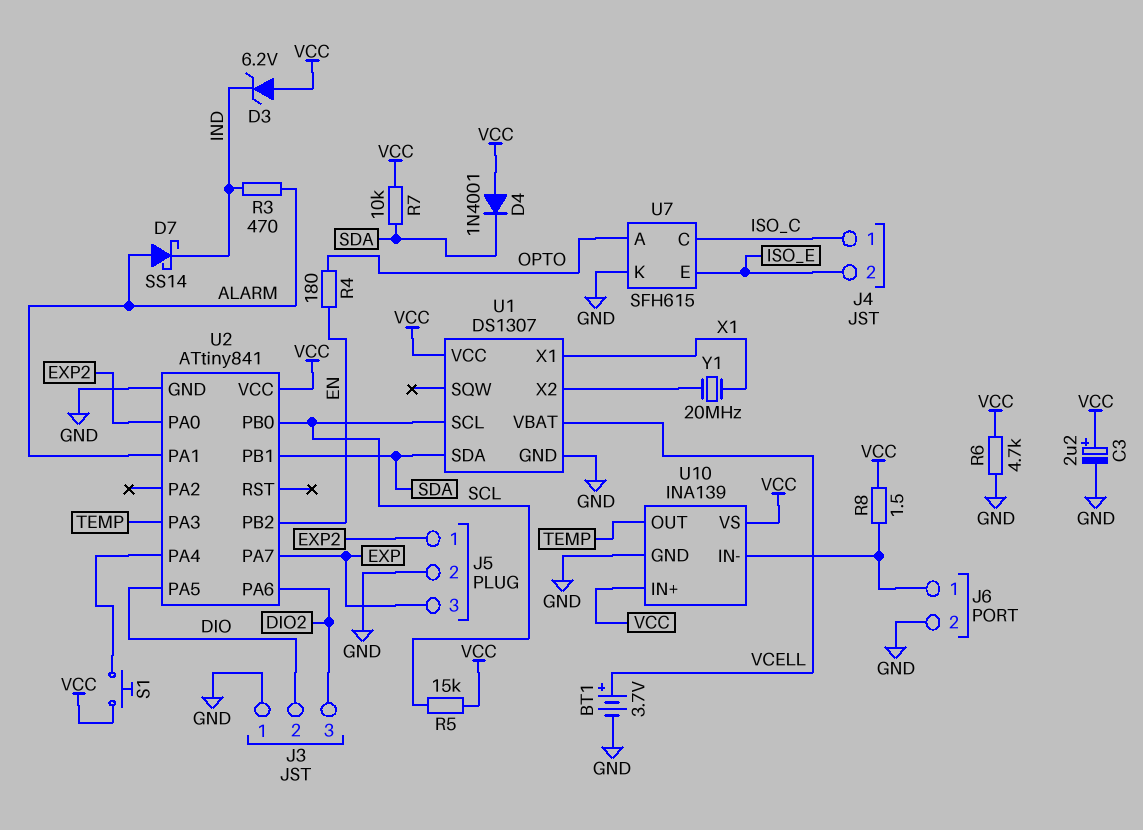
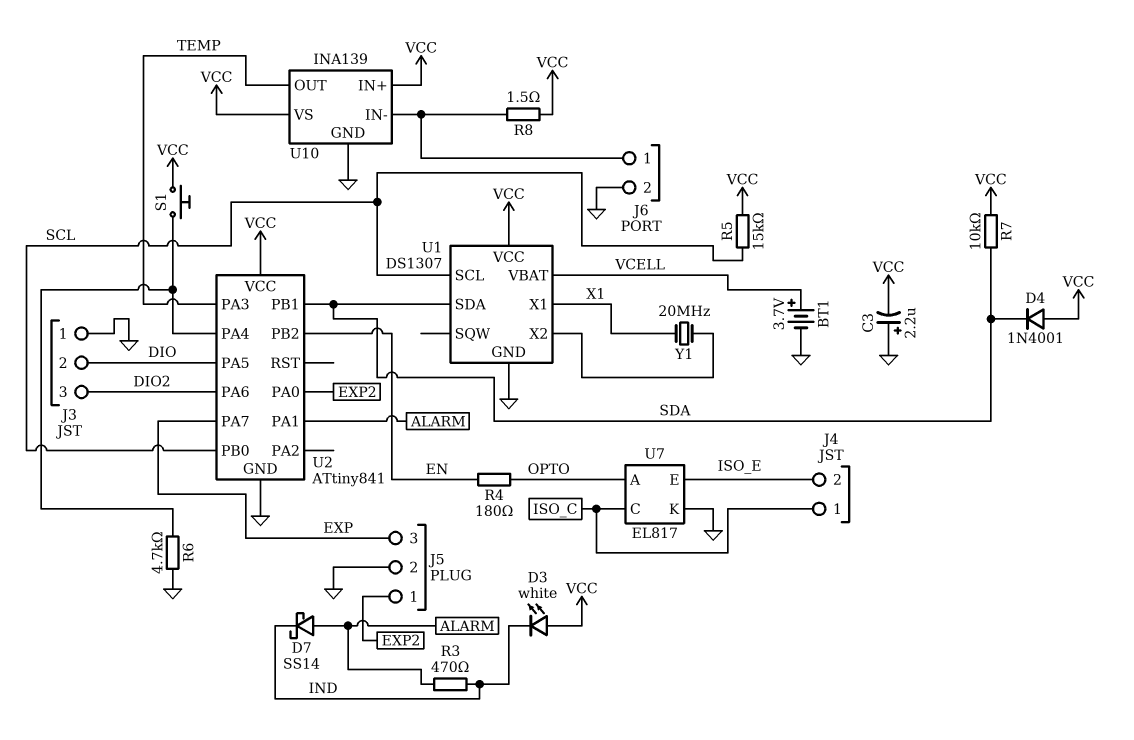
C3: 2.2uF (plus VCC, minus GND) -> 2.2uF (plus GND, minus VCC)
D3: zener 6.2V (A VCC, K IND) -> LED white (A VCC, K IND)
R6: 4.7k (GND, VCC) -> 4.7k (GND, U2/PA4)
U7: SFH615 -> EL817

